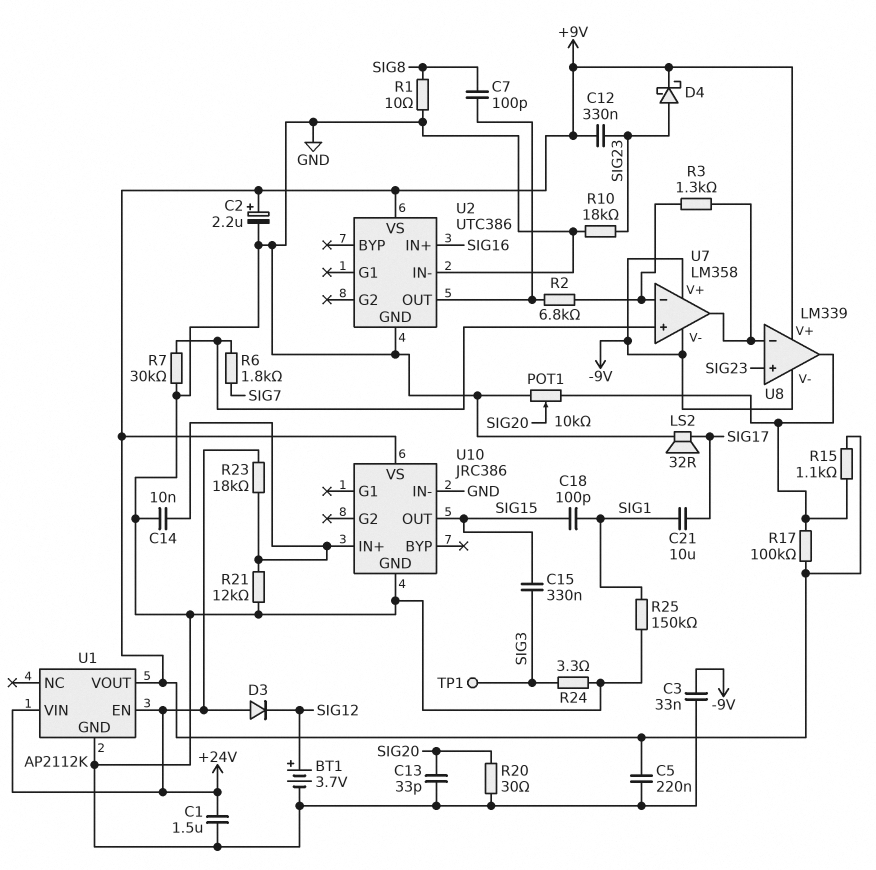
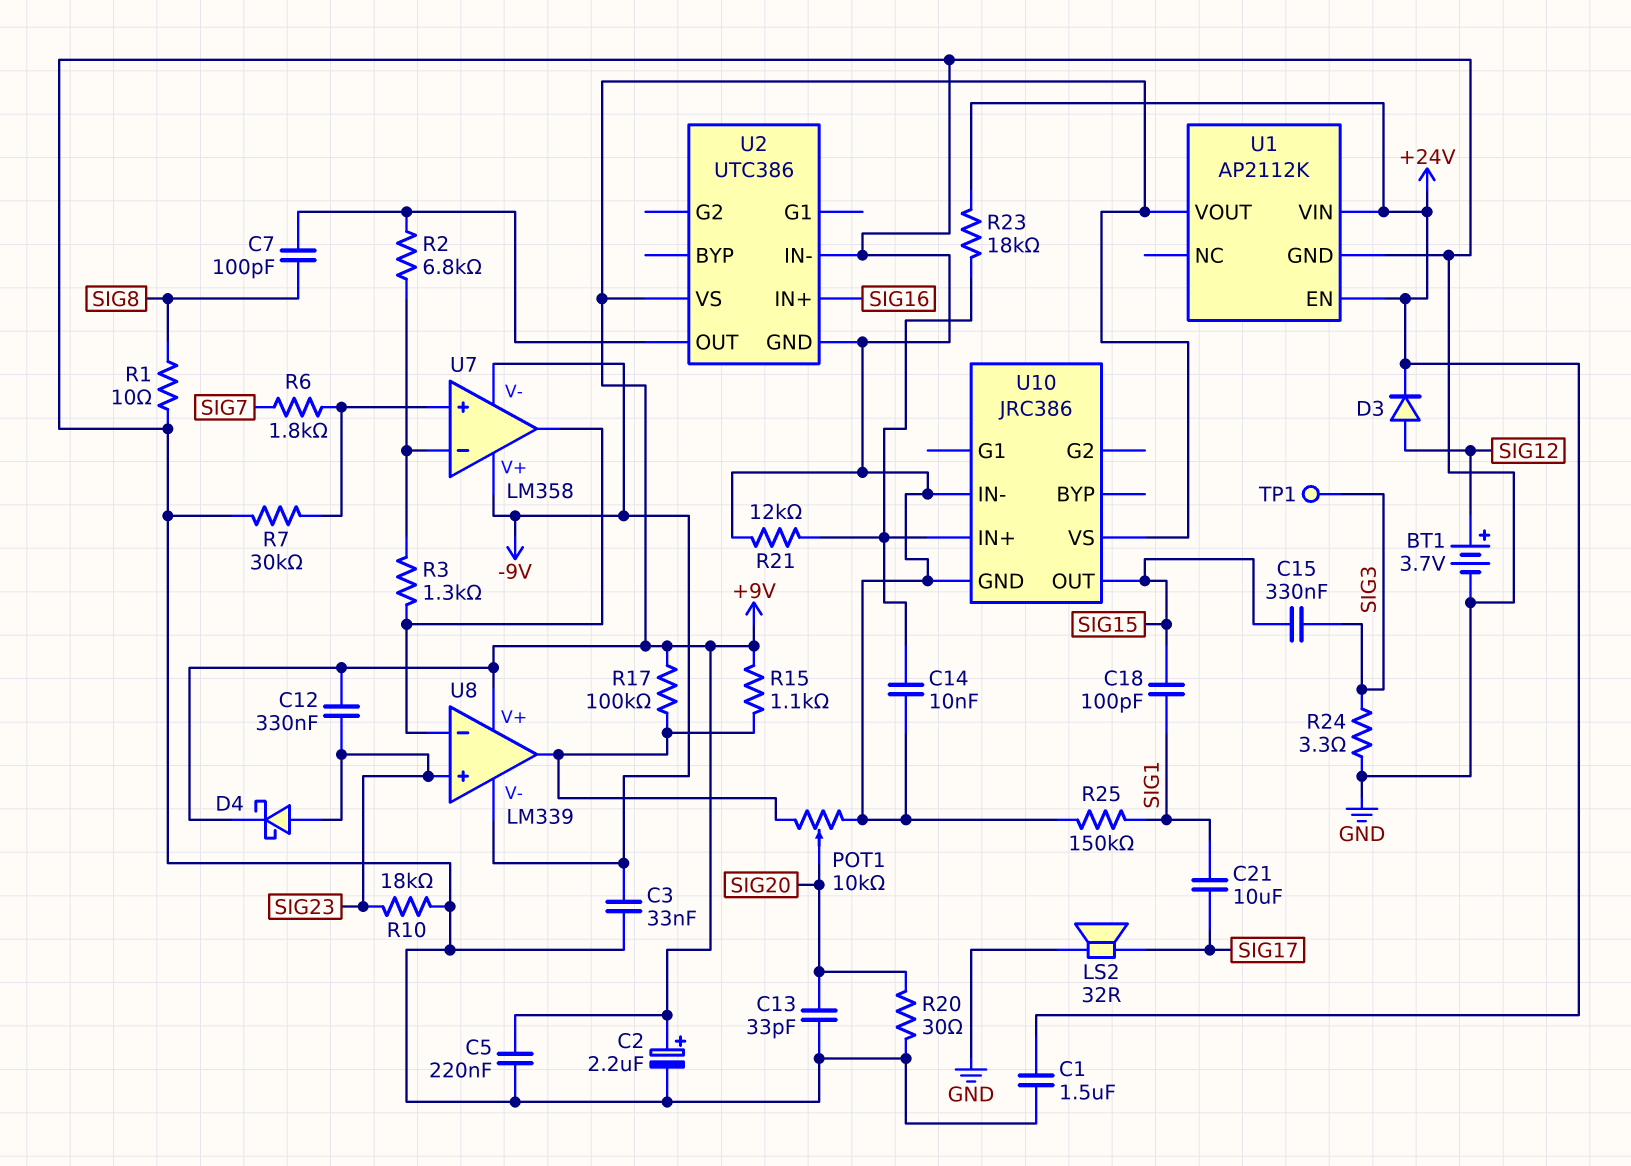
D3: diode (A +24V, K SIG12) -> diode (A SIG12, K +24V)

